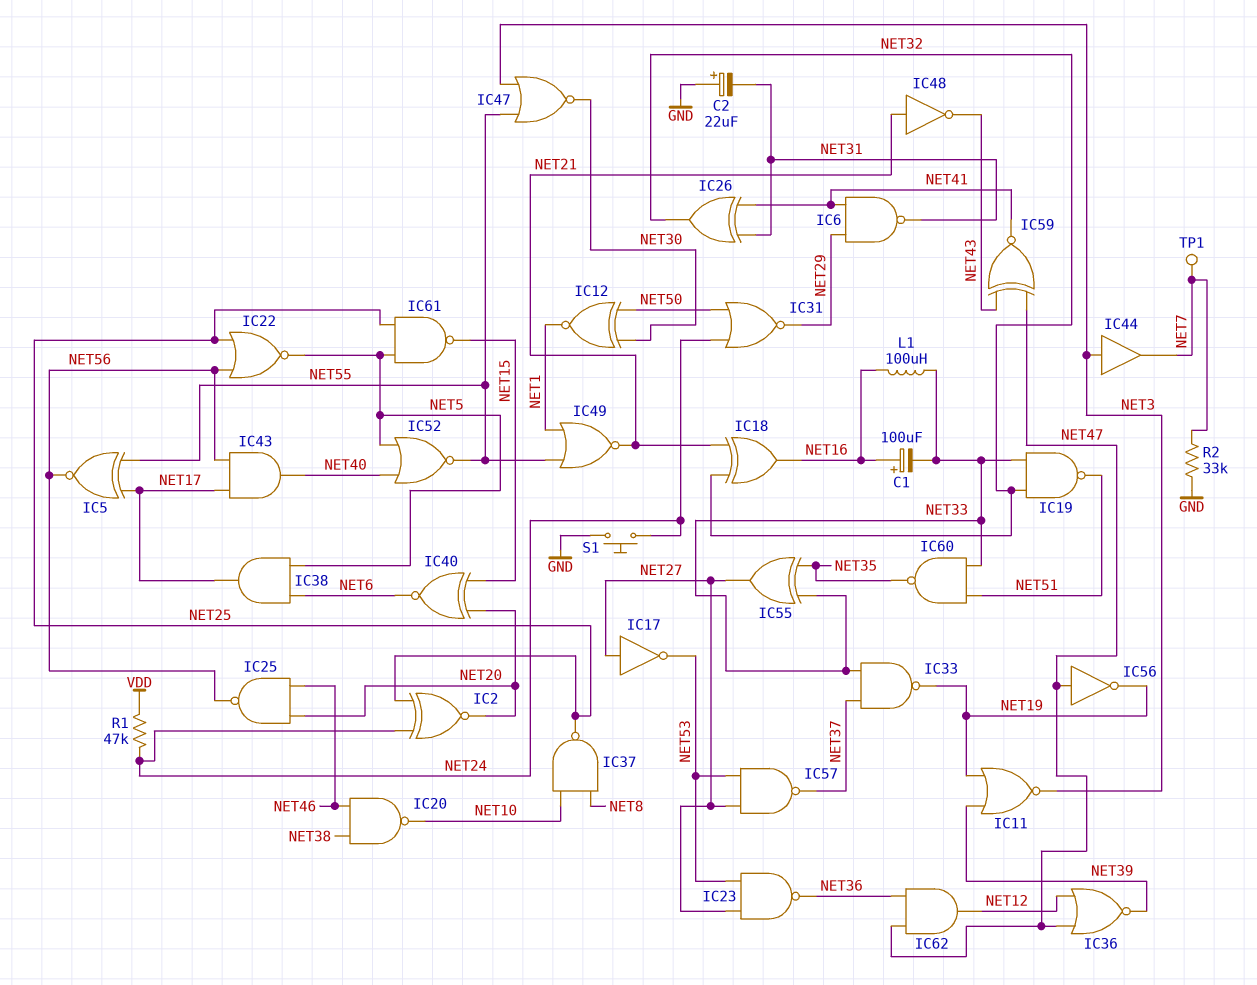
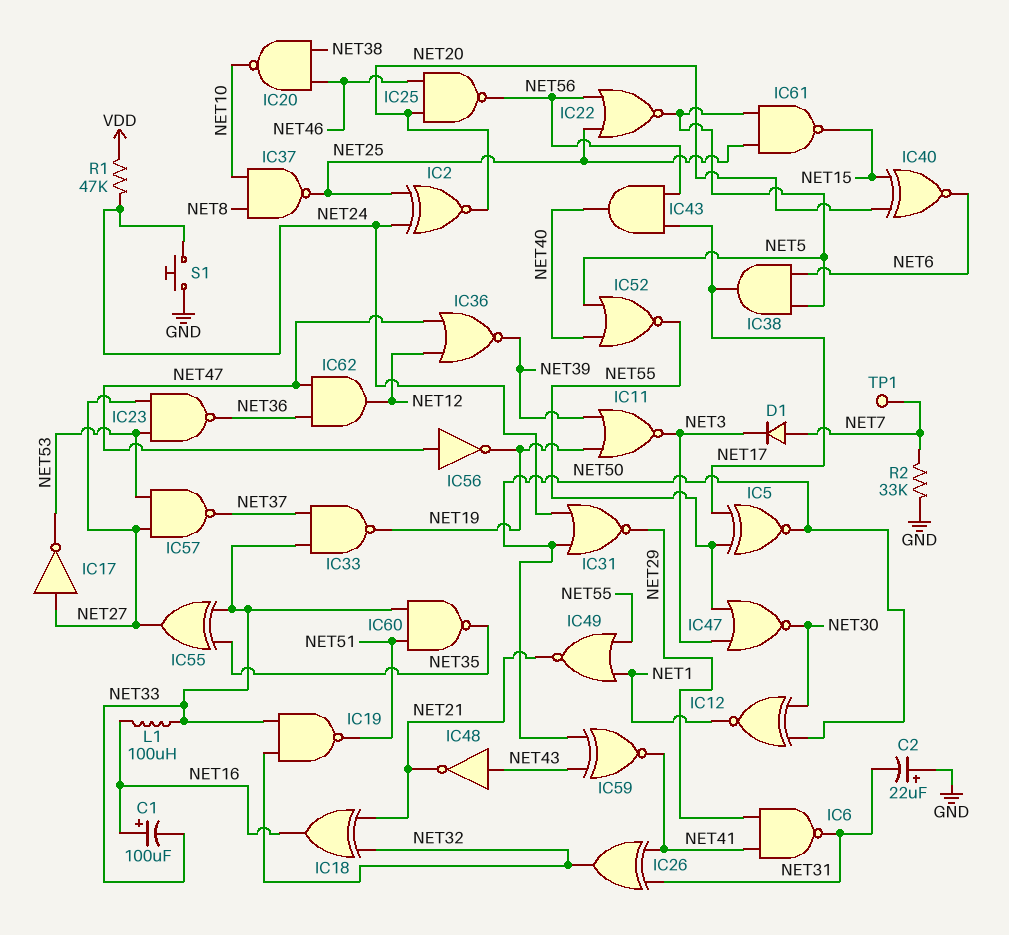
D1: none -> diode (A NET7, K NET3)
IC5: XNOR (in NET17, in NET55, out NET56) -> XNOR (in NET17, in NET55, out NET50)
IC44: buffer (in NET3, out NET7) -> none
IC48: NOT (in NET21, out NET43) -> NOT (in NET43, out NET21)
IC59: XNOR (in NET43, in NET47, out NET41) -> XNOR (in NET43, in NET50, out NET41)

